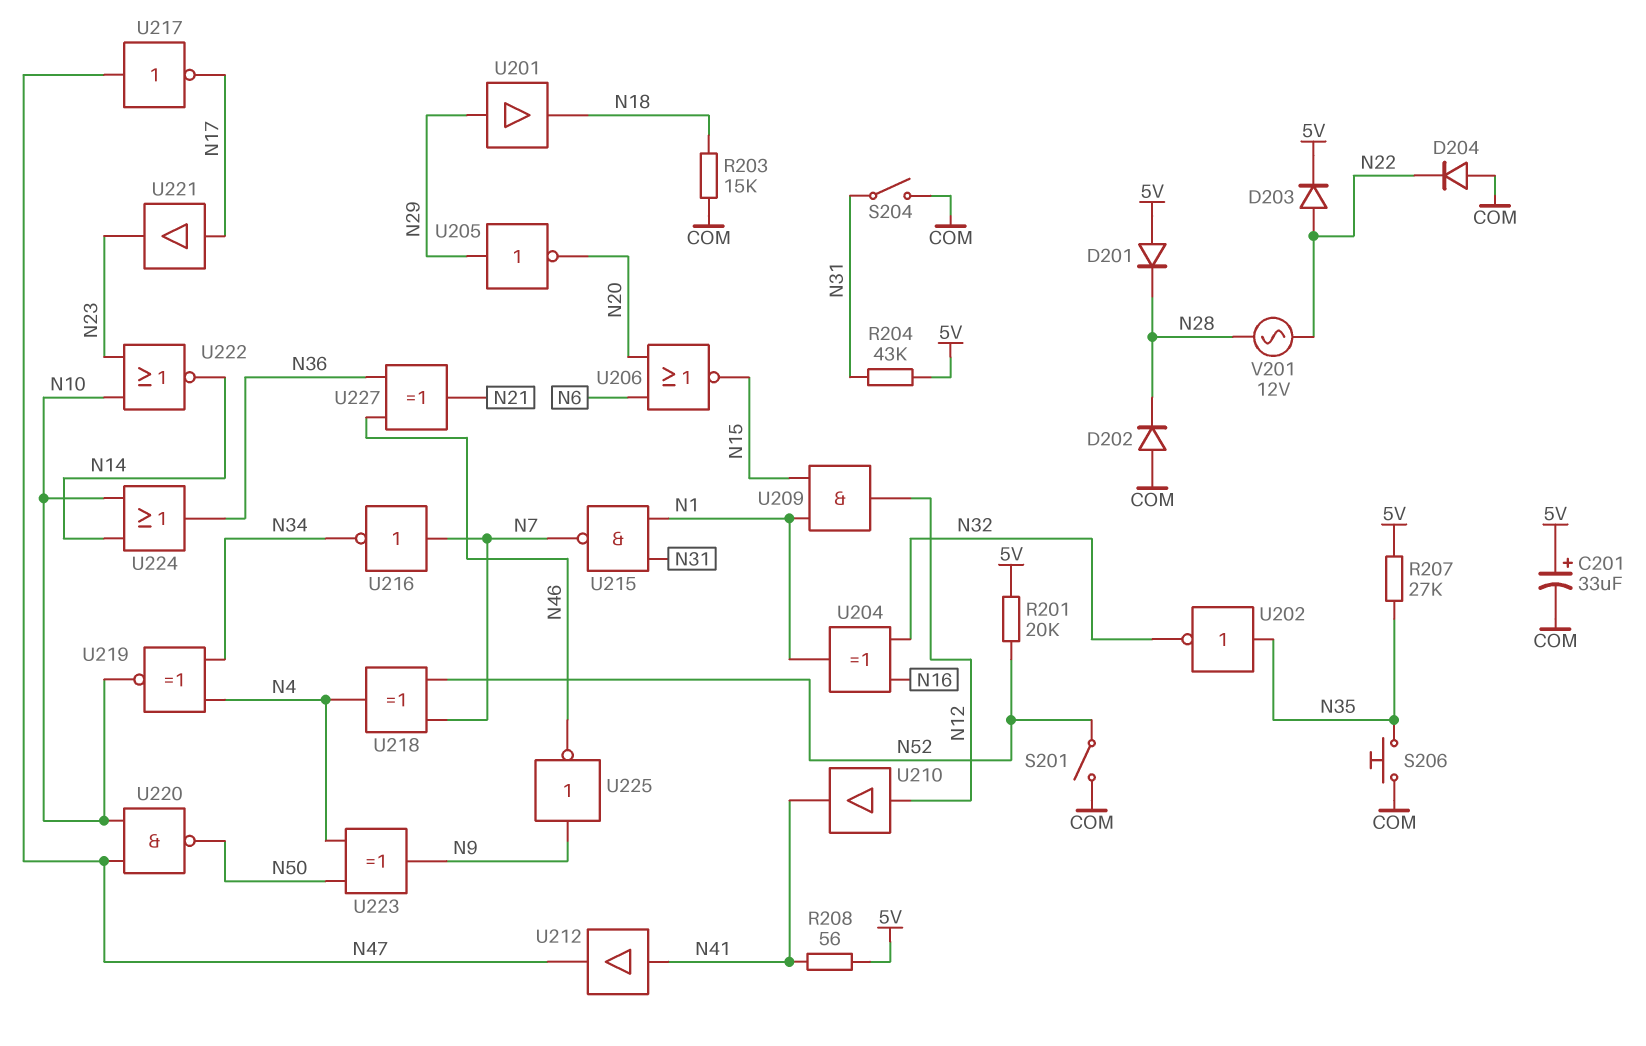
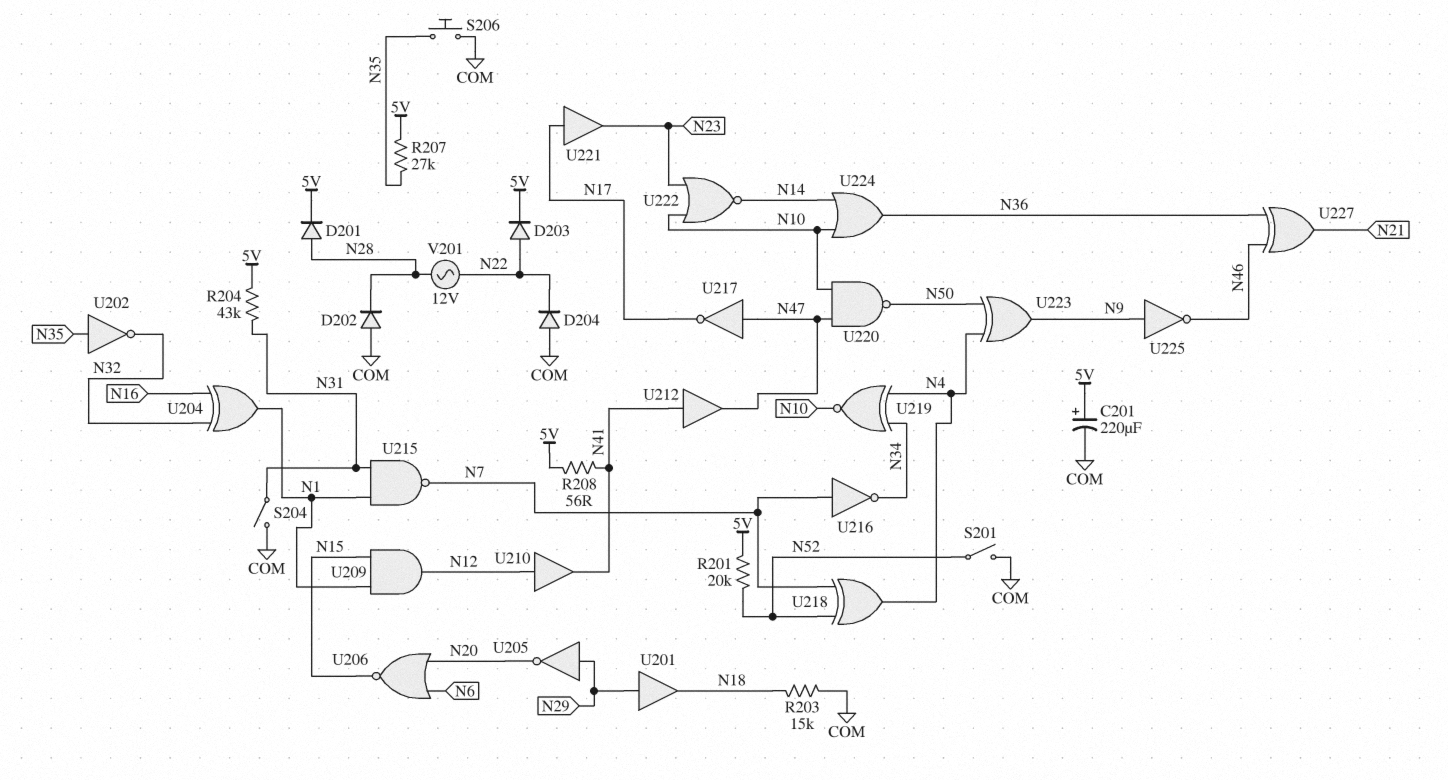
C201: 33uF (plus 5V, minus COM) -> 220uF (plus 5V, minus COM)
D201: diode (A 5V, K N28) -> diode (A N28, K 5V)

